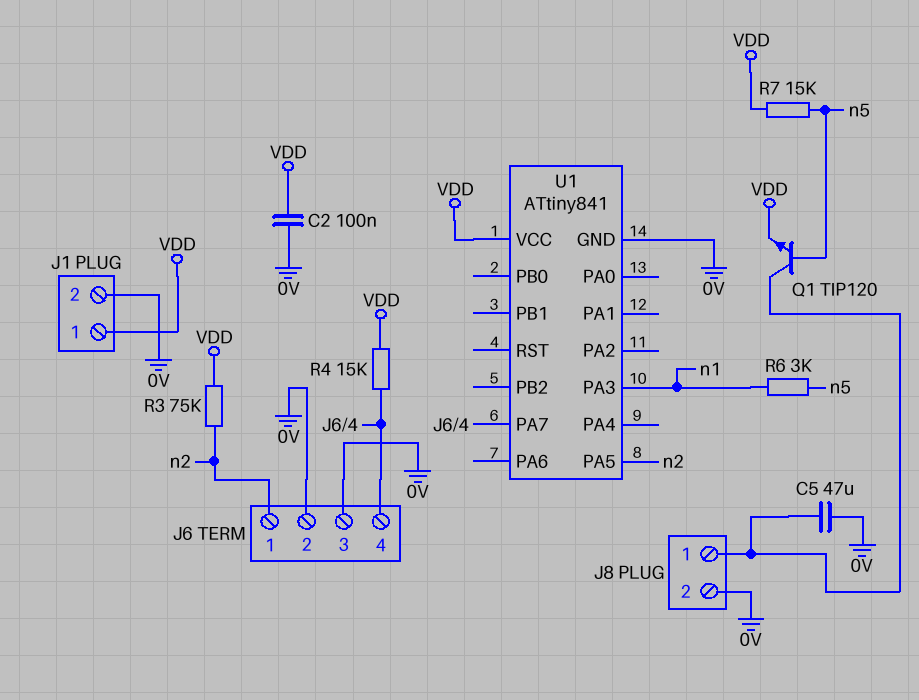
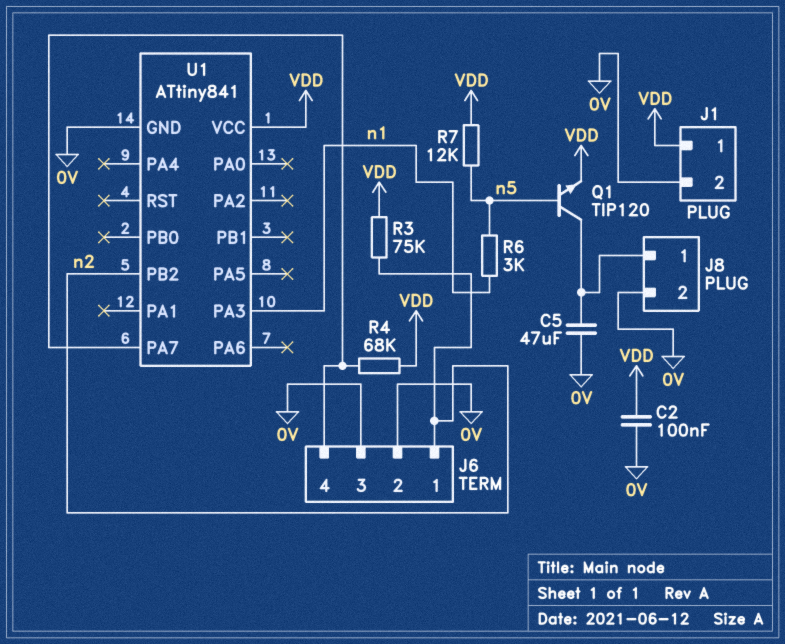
R4: 15k (J6/4, VDD) -> 68k (J6/4, VDD)
R7: 15k (VDD, n5) -> 12k (VDD, n5)
U1 pin PA5: n2 -> none
U1 pin PB2: none -> n2

